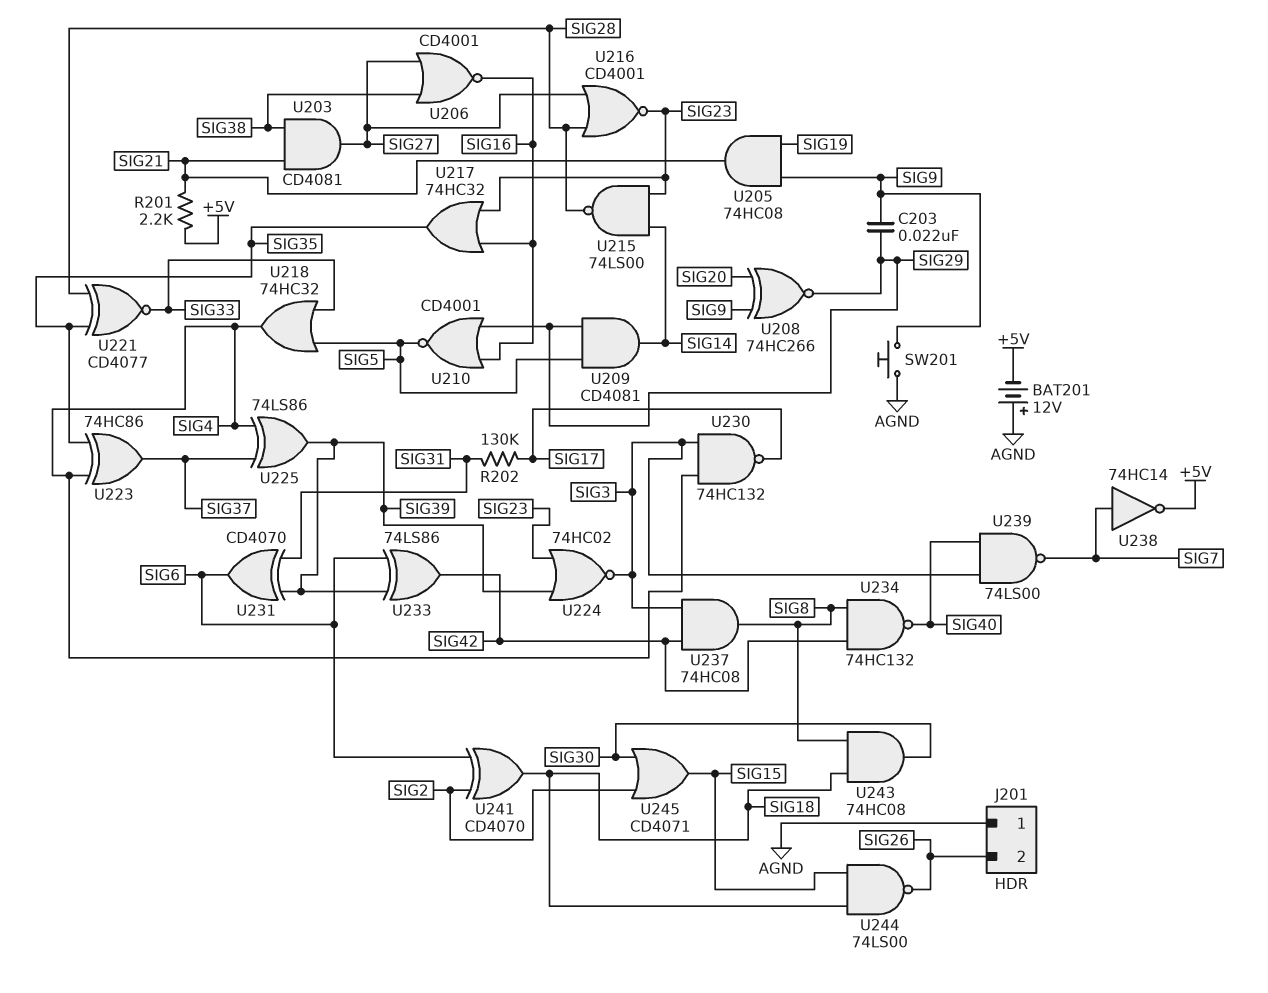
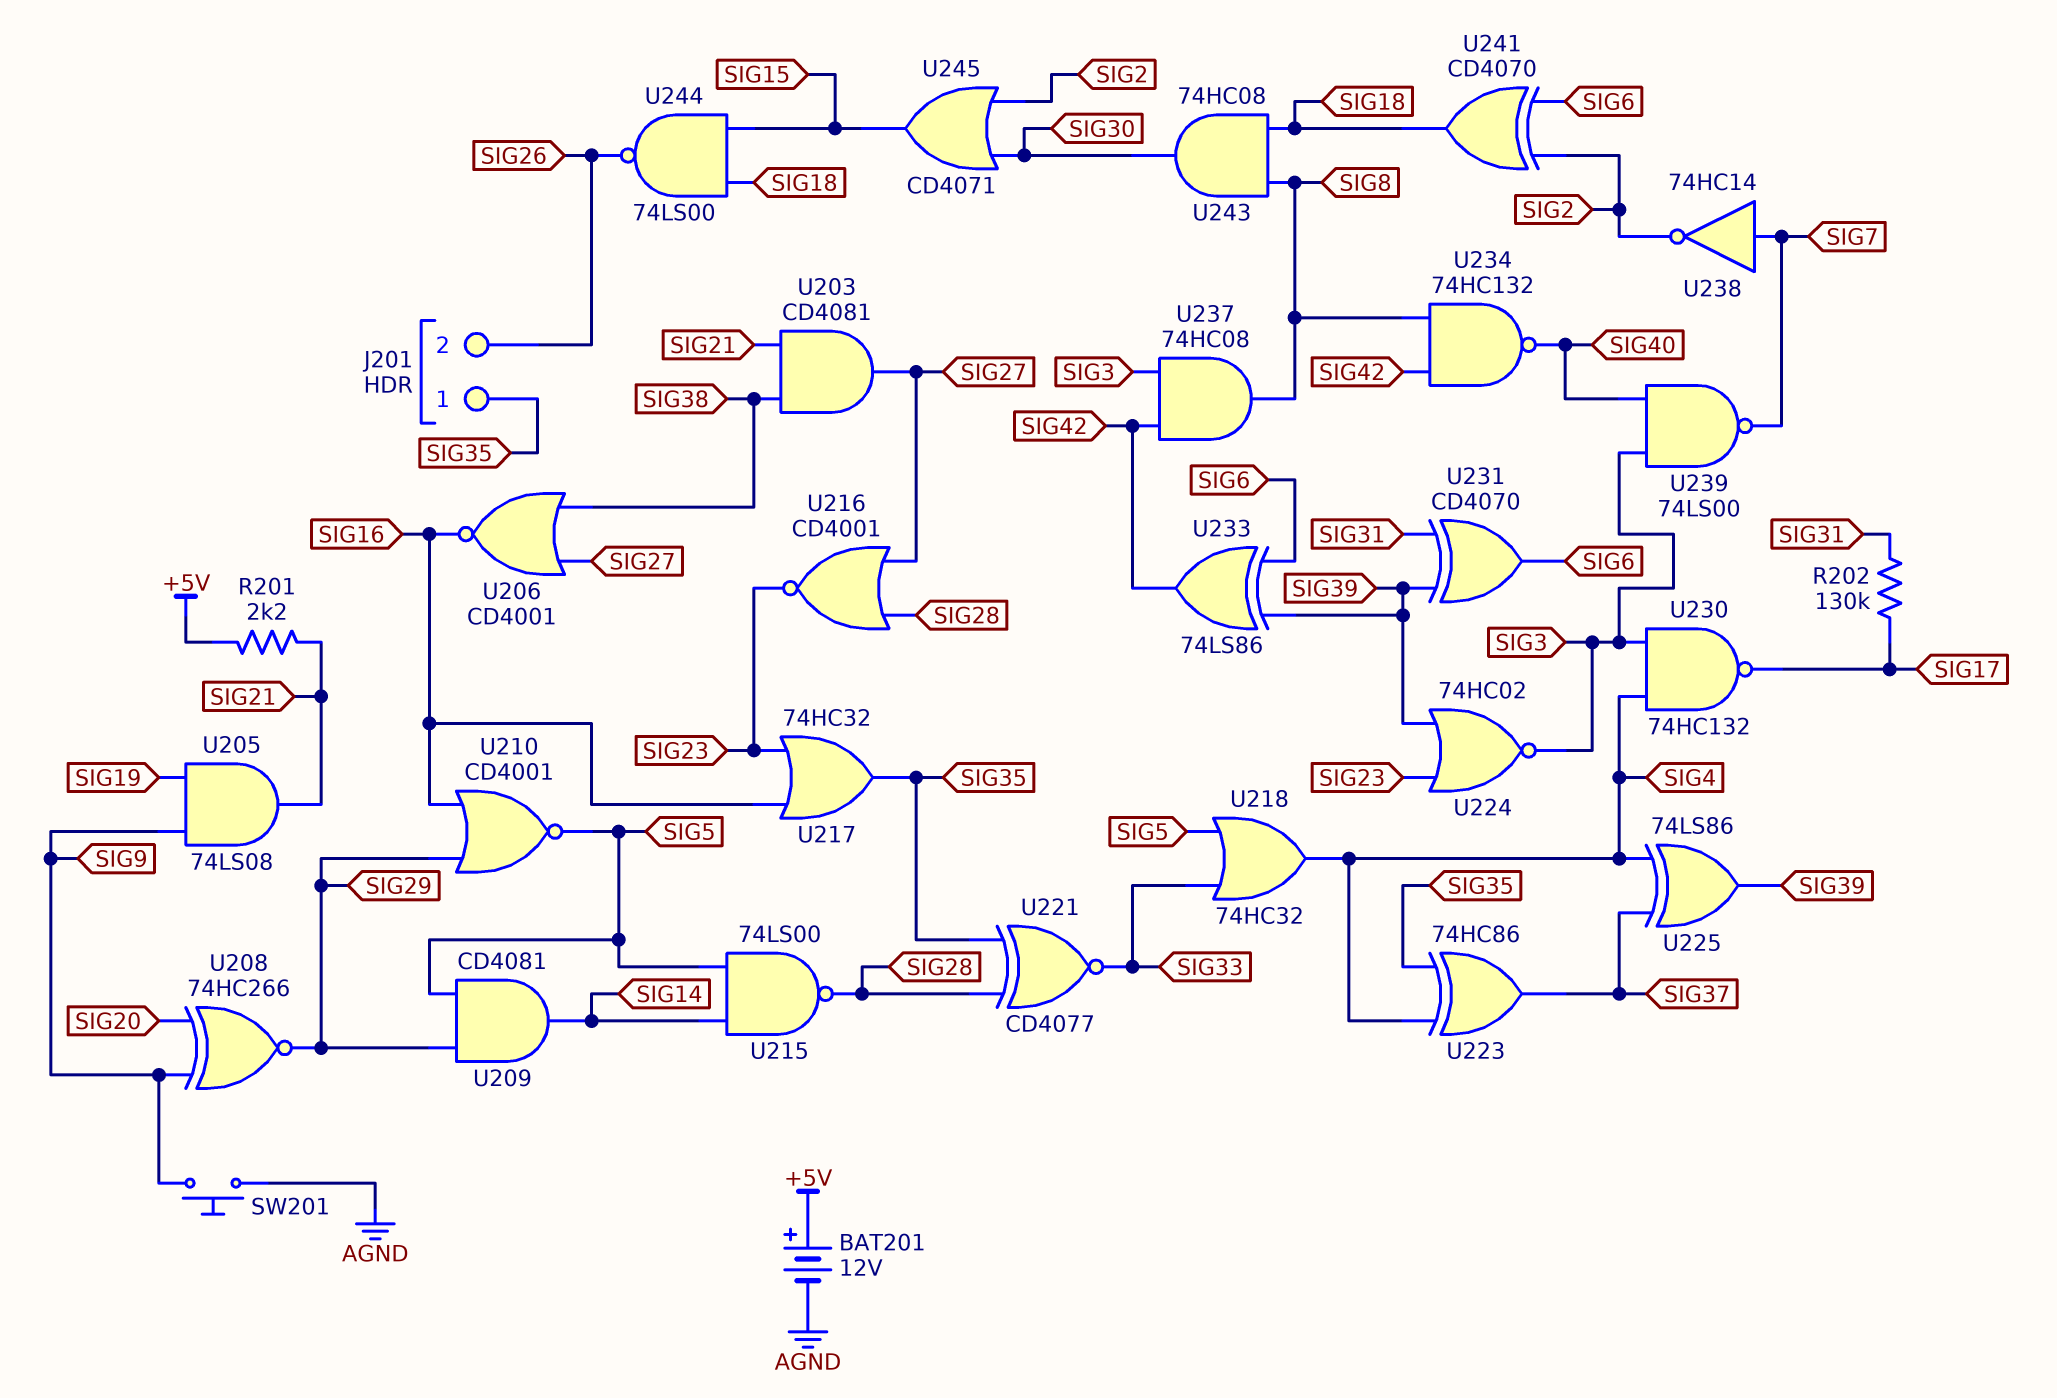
BAT201: 12V (plus AGND, minus +5V) -> 12V (plus +5V, minus AGND)
C203: 22nF (SIG9, SIG29) -> none
J201 pin 1: AGND -> SIG35
U205: AND 74HC08 (in SIG9, in SIG19, out SIG21) -> AND 74LS08 (in SIG9, in SIG19, out SIG21)
U215: NAND 74LS00 (in SIG14, in SIG23, out SIG28) -> NAND 74LS00 (in SIG5, in SIG14, out SIG28)
U238: NOT 74HC14 (in SIG7, out +5V) -> NOT 74HC14 (in SIG7, out SIG2)

